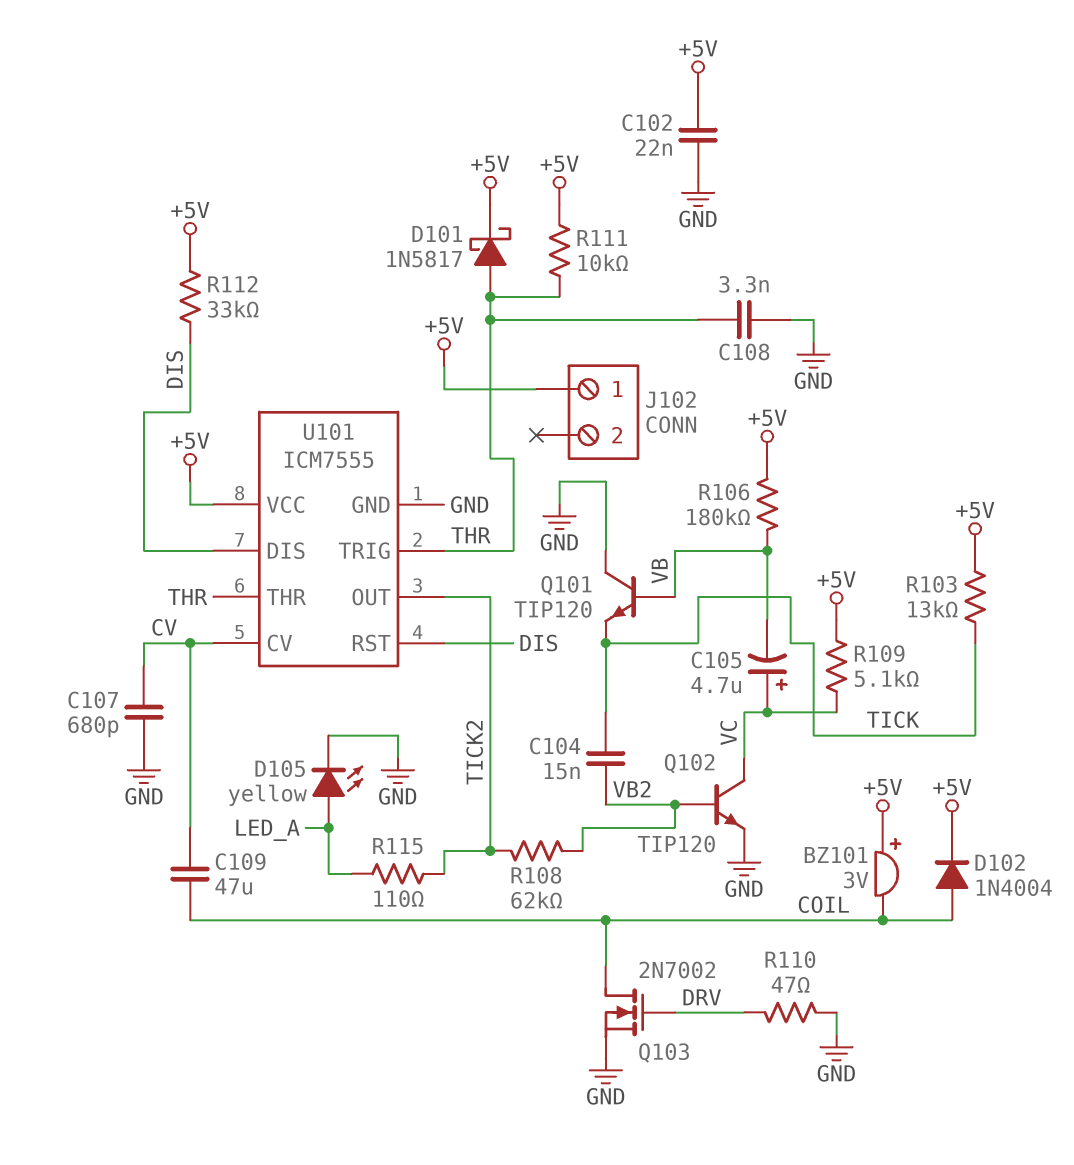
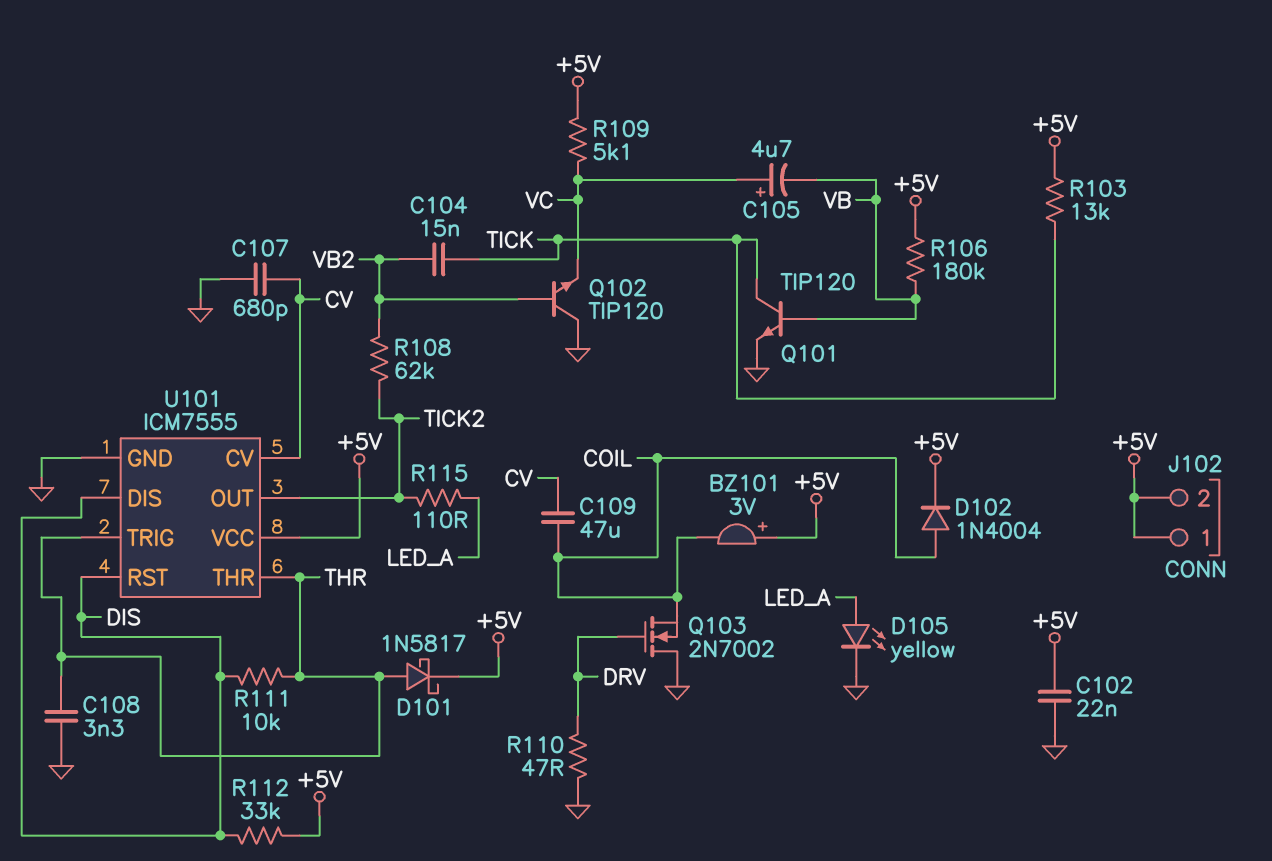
J102 pin 2: none -> +5V
Q101: NPN TIP120 (B VB, C GND, E TICK) -> NPN TIP120 (B VB, C TICK, E GND)
Q102: NPN TIP120 (B VB2, C VC, E GND) -> NPN TIP120 (B VB2, C GND, E VC)
Q103: NMOS 2N7002 (G DRV, D COIL, S GND) -> NMOS 2N7002 (G DRV, D GND, S COIL)
R111: 10k (+5V, THR) -> 10k (DIS, THR)

